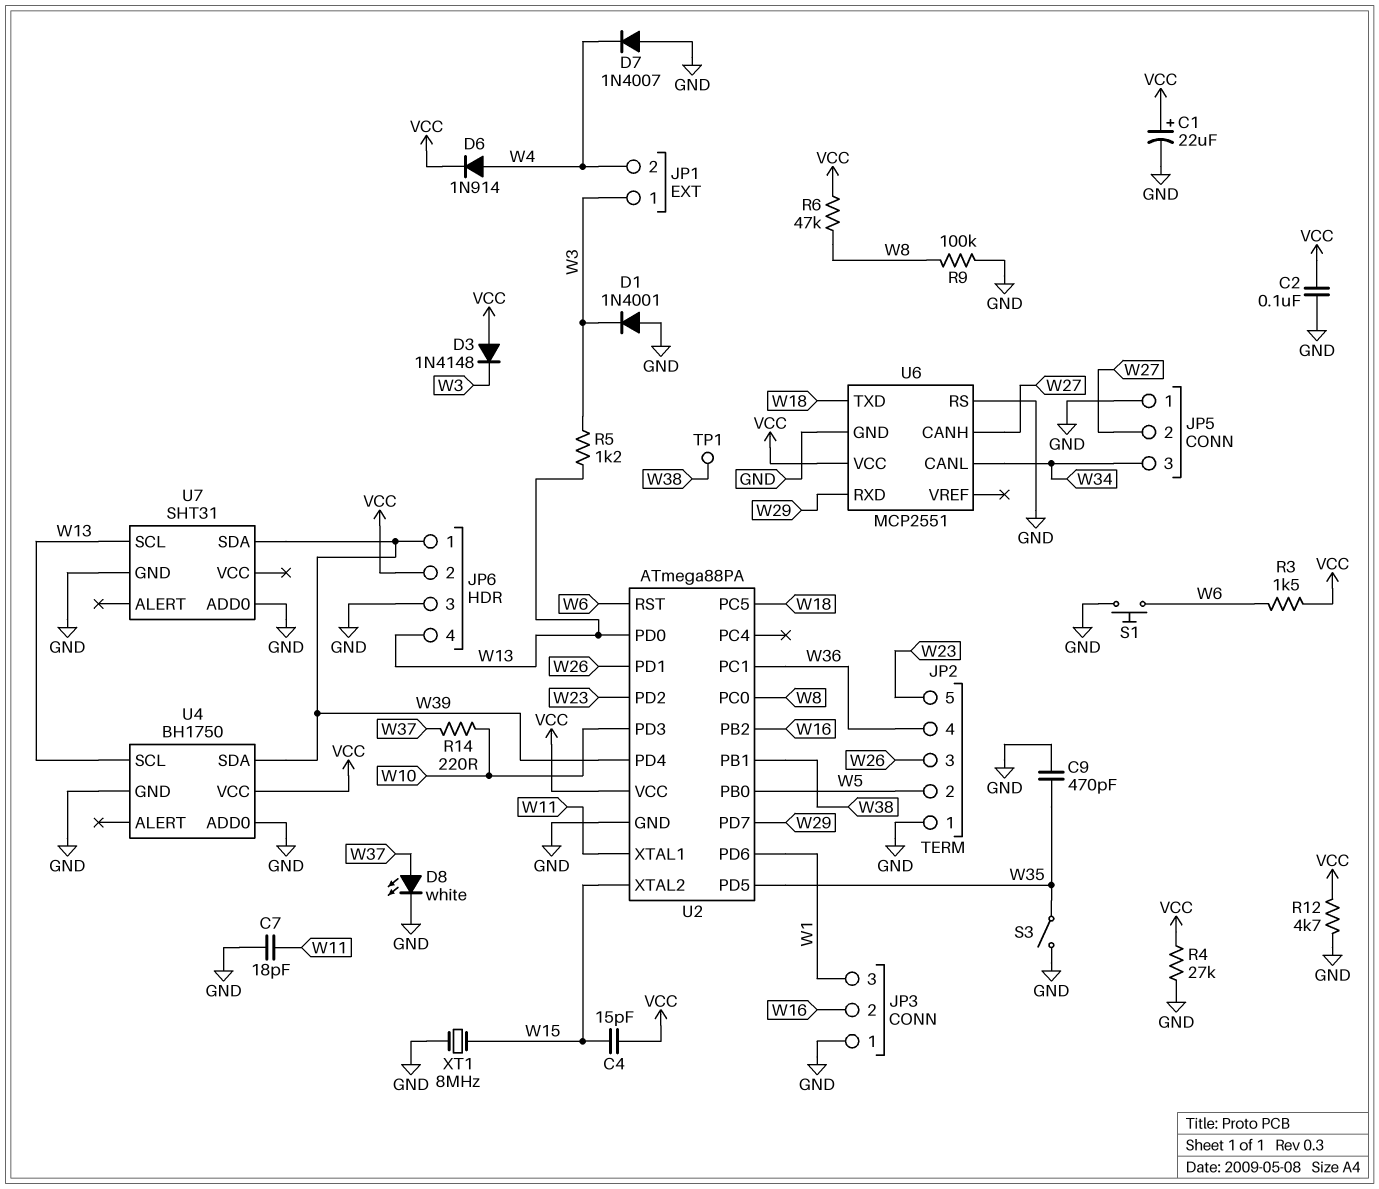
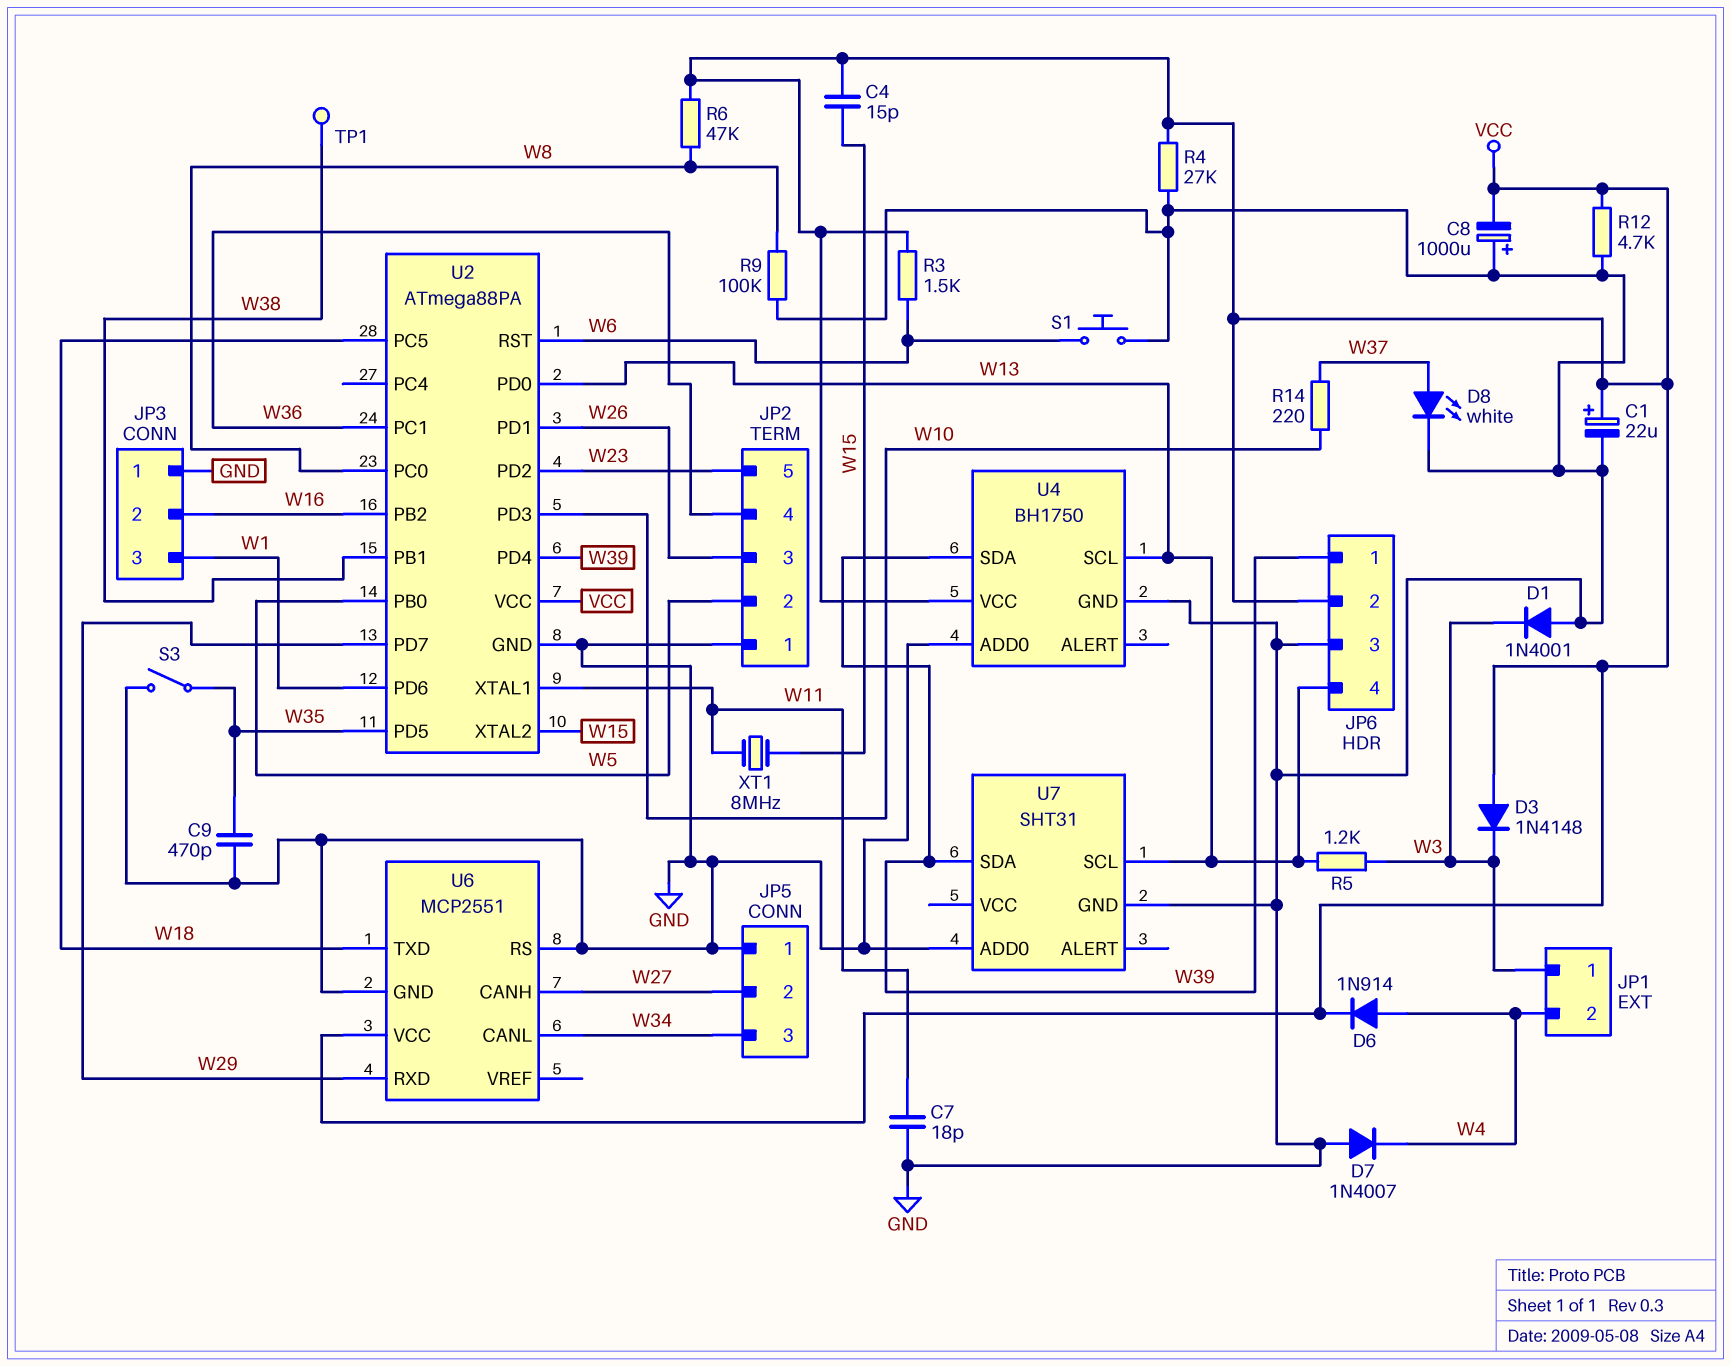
C2: 100nF (GND, VCC) -> none
C8: none -> 1000uF (plus GND, minus VCC)
XT1: 8MHz (GND, W15) -> 8MHz (W11, W15)

